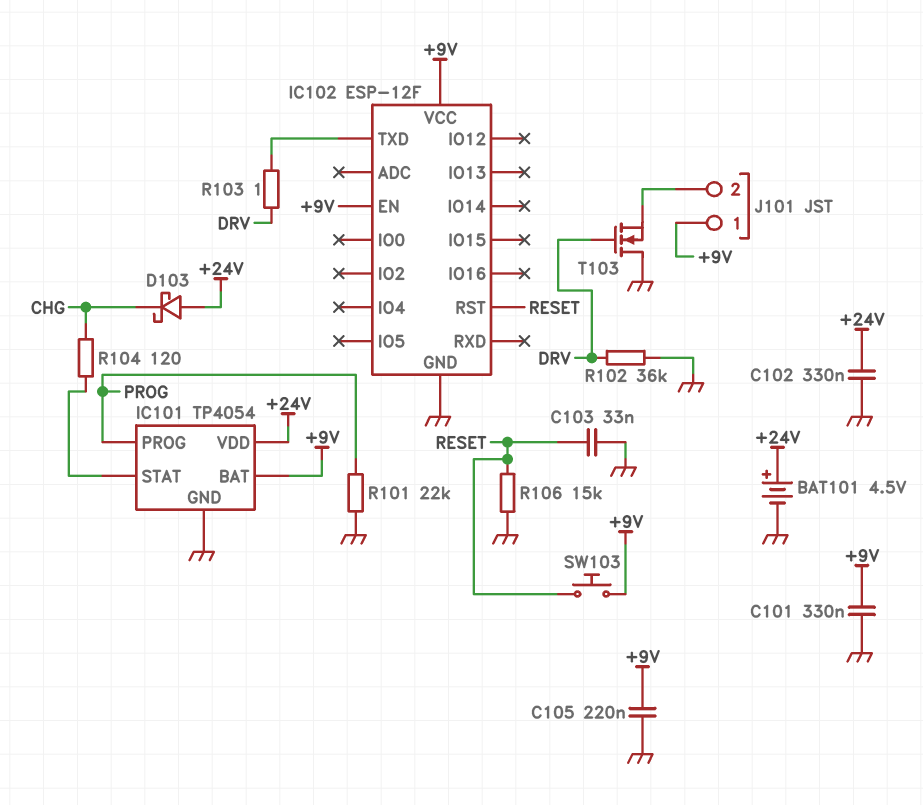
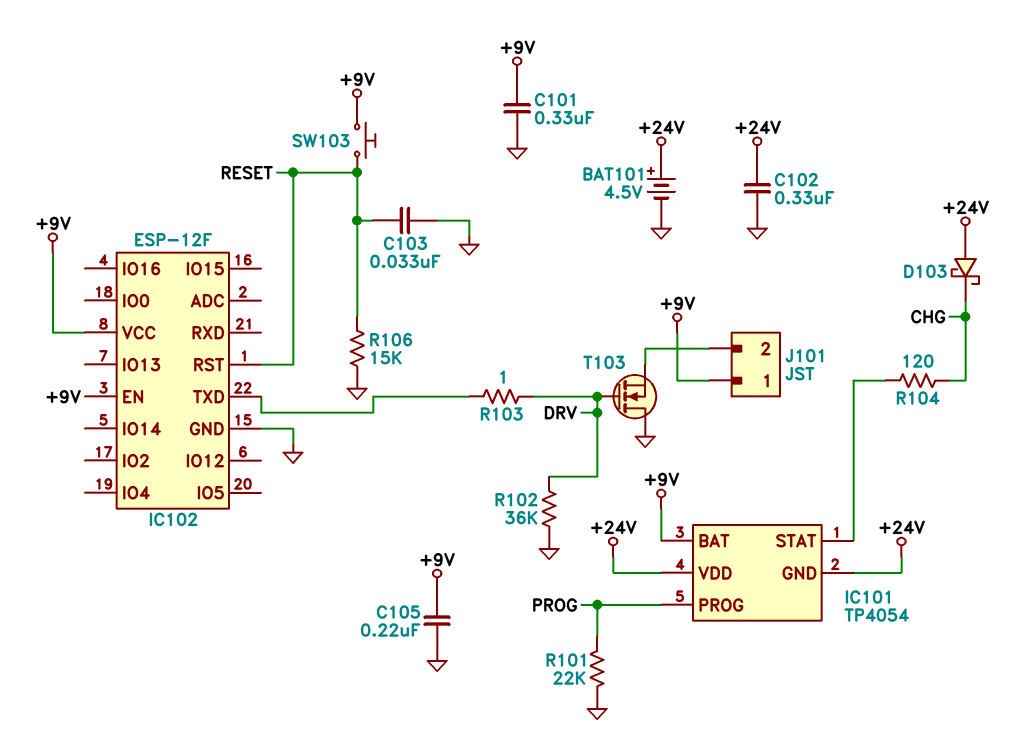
IC101 pin GND: GND -> +24V

